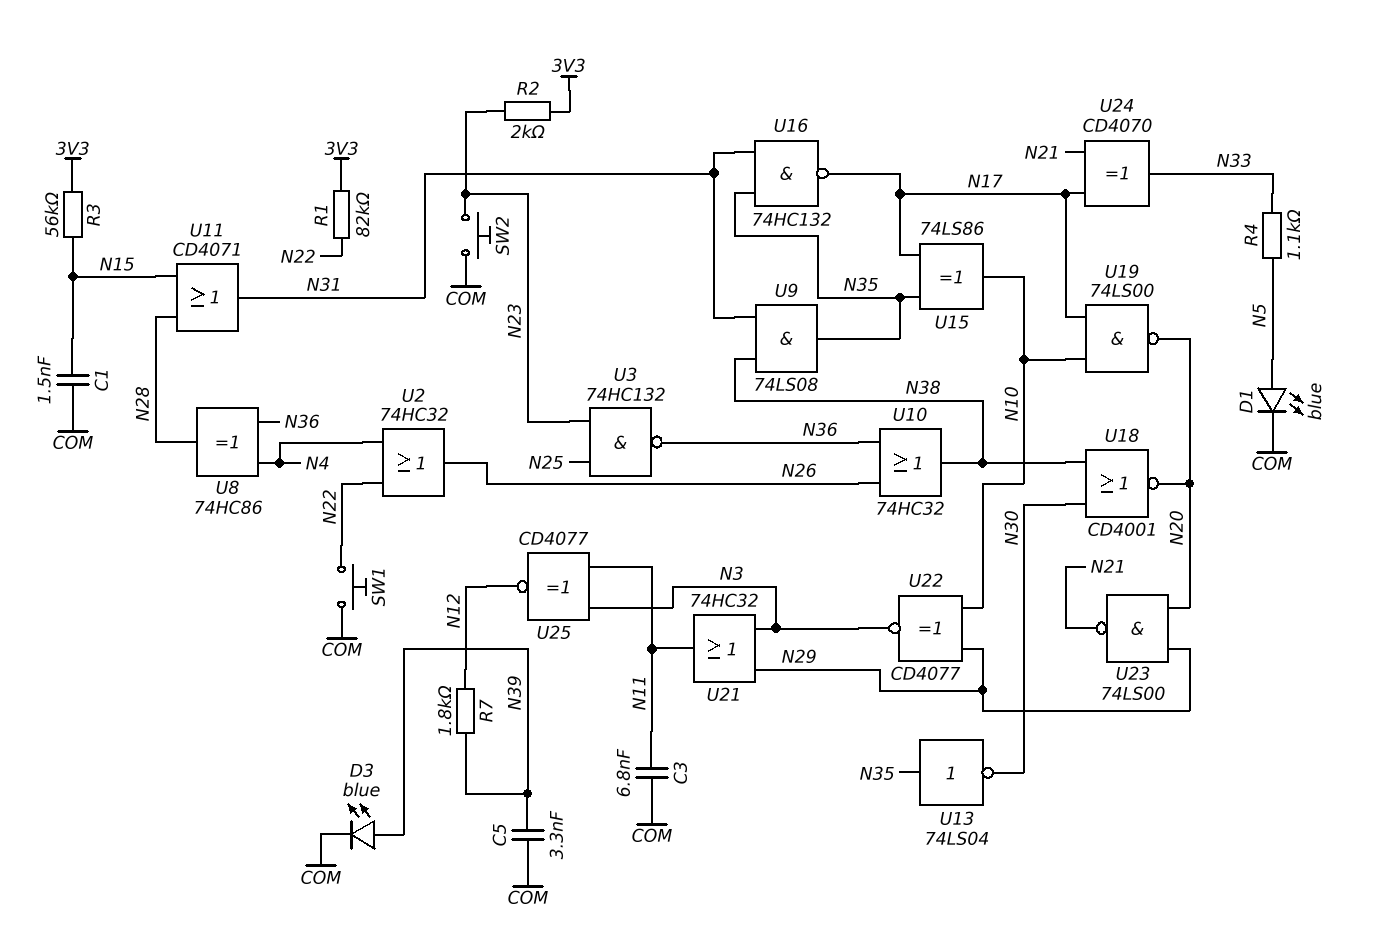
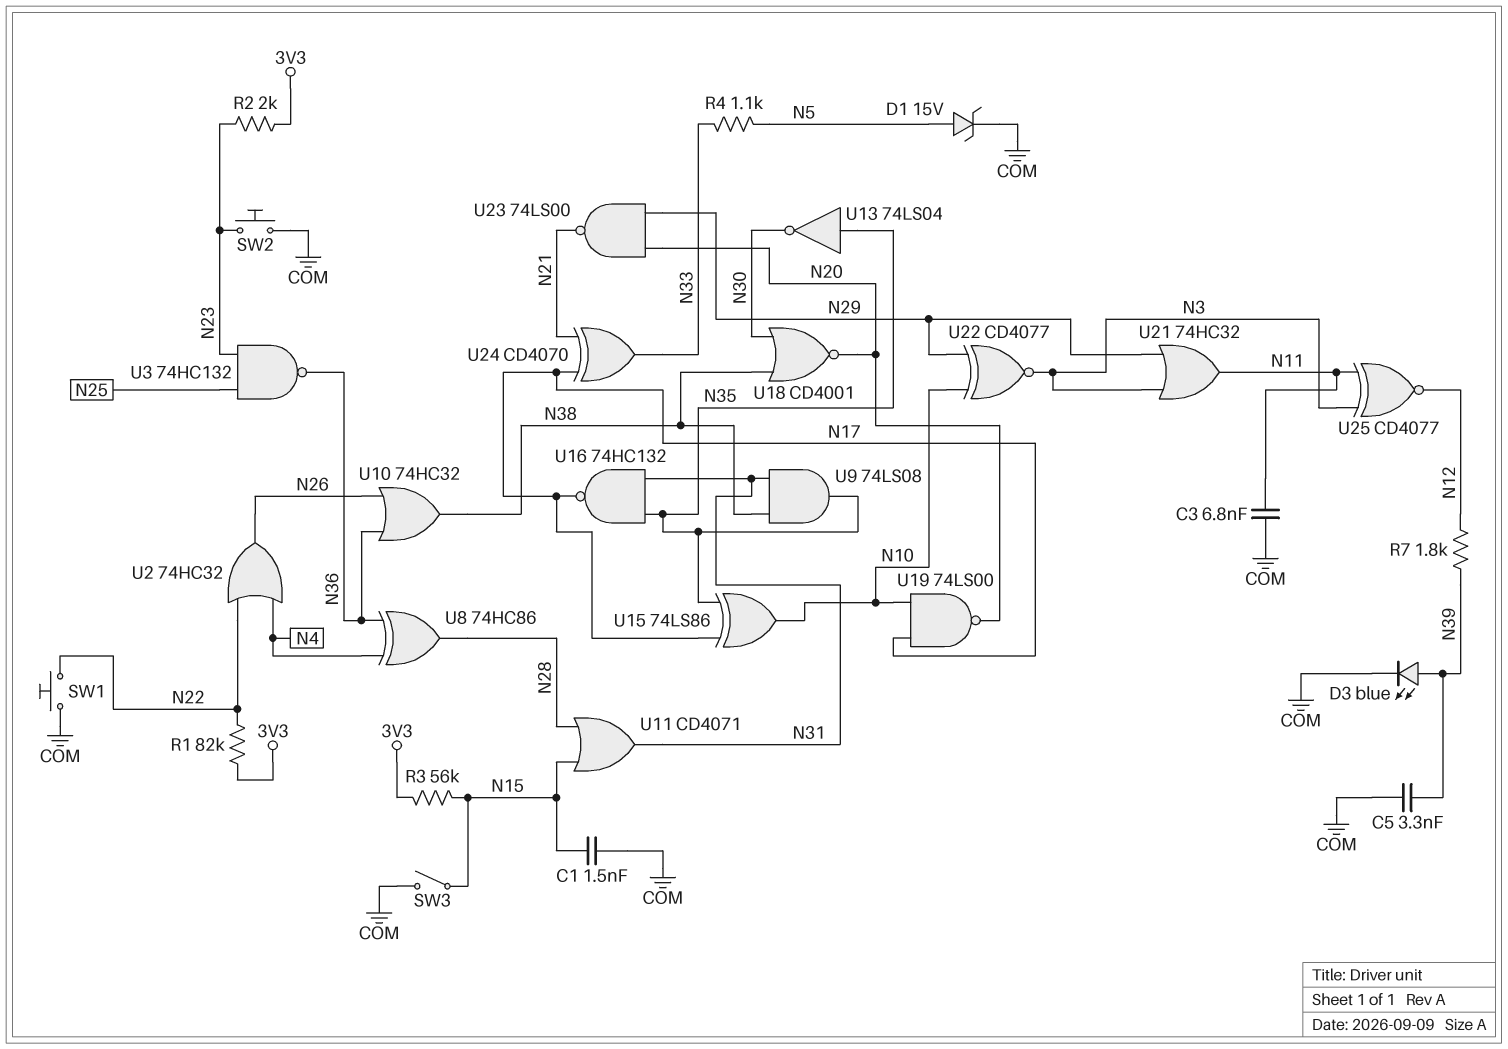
D1: LED blue (A N5, K COM) -> zener 15V (A N5, K COM)
SW3: none -> switch (COM, N15)

